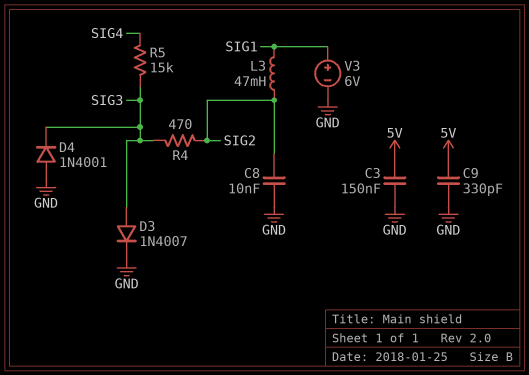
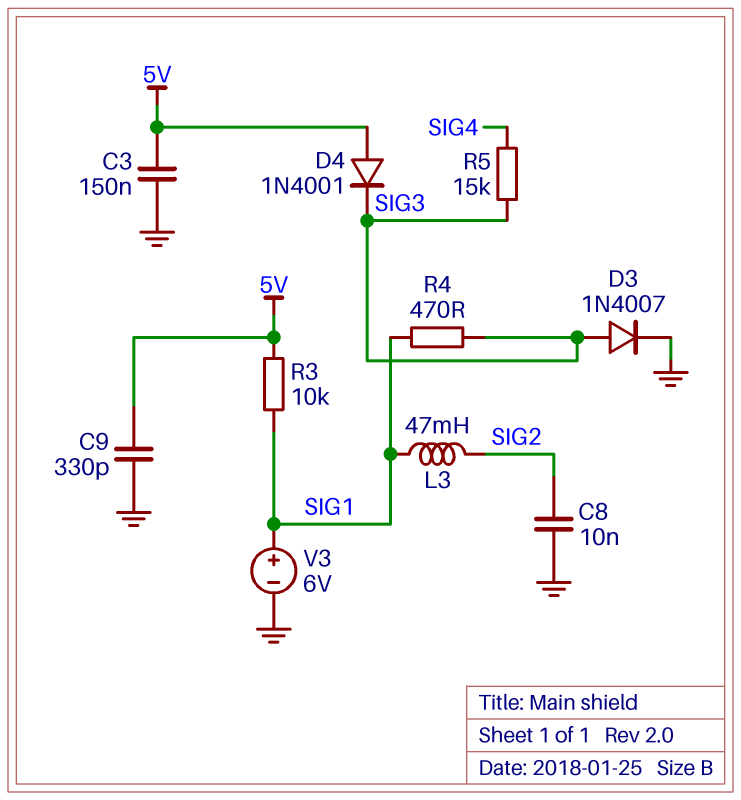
D4: diode 1N4001 (A GND, K SIG3) -> diode 1N4001 (A 5V, K SIG3)
R3: none -> 10k (5V, SIG1)
R4: 470 (SIG2, SIG3) -> 470 (SIG1, SIG3)

